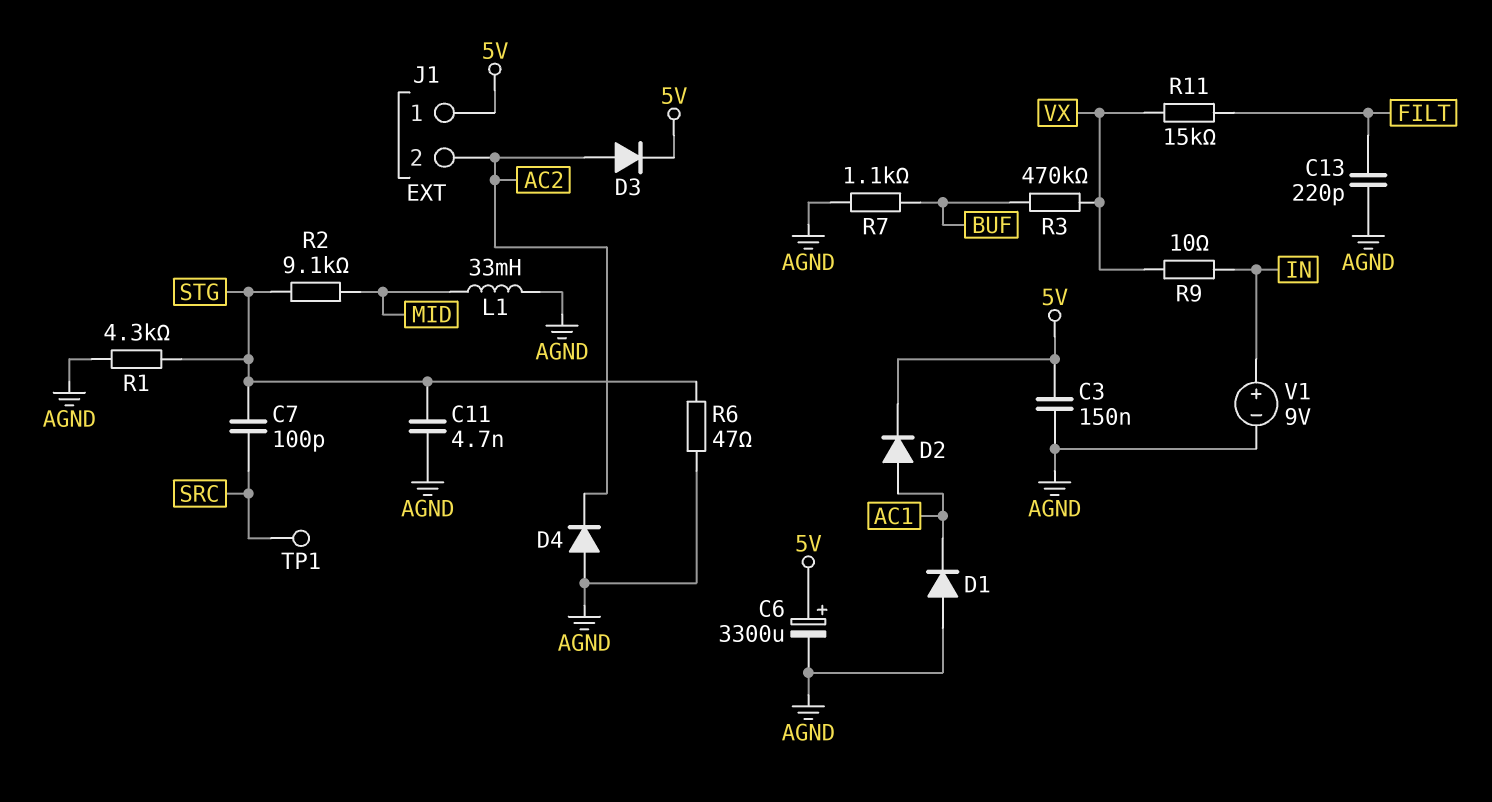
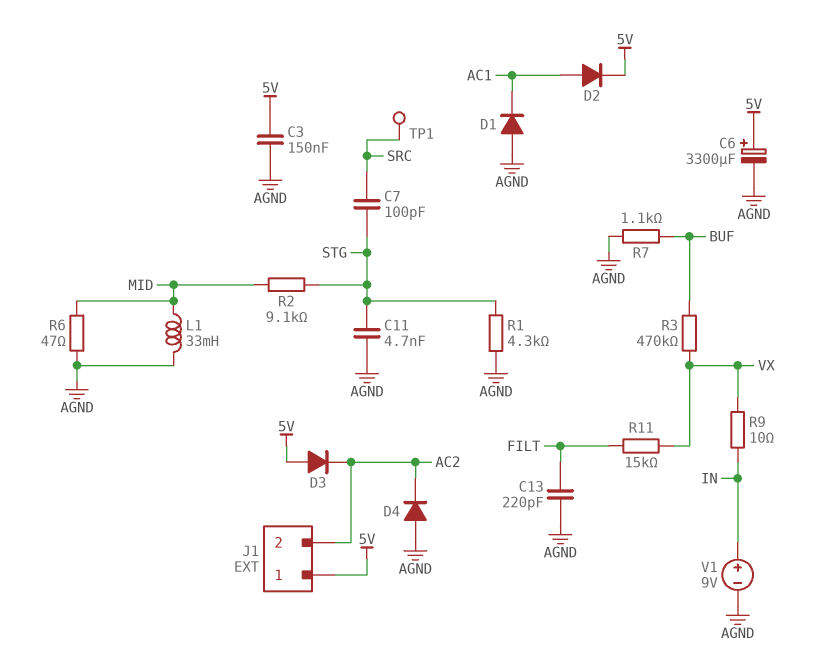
D3: diode (A AC2, K 5V) -> diode (A 5V, K AC2)
R6: 47 (AGND, STG) -> 47 (AGND, MID)

